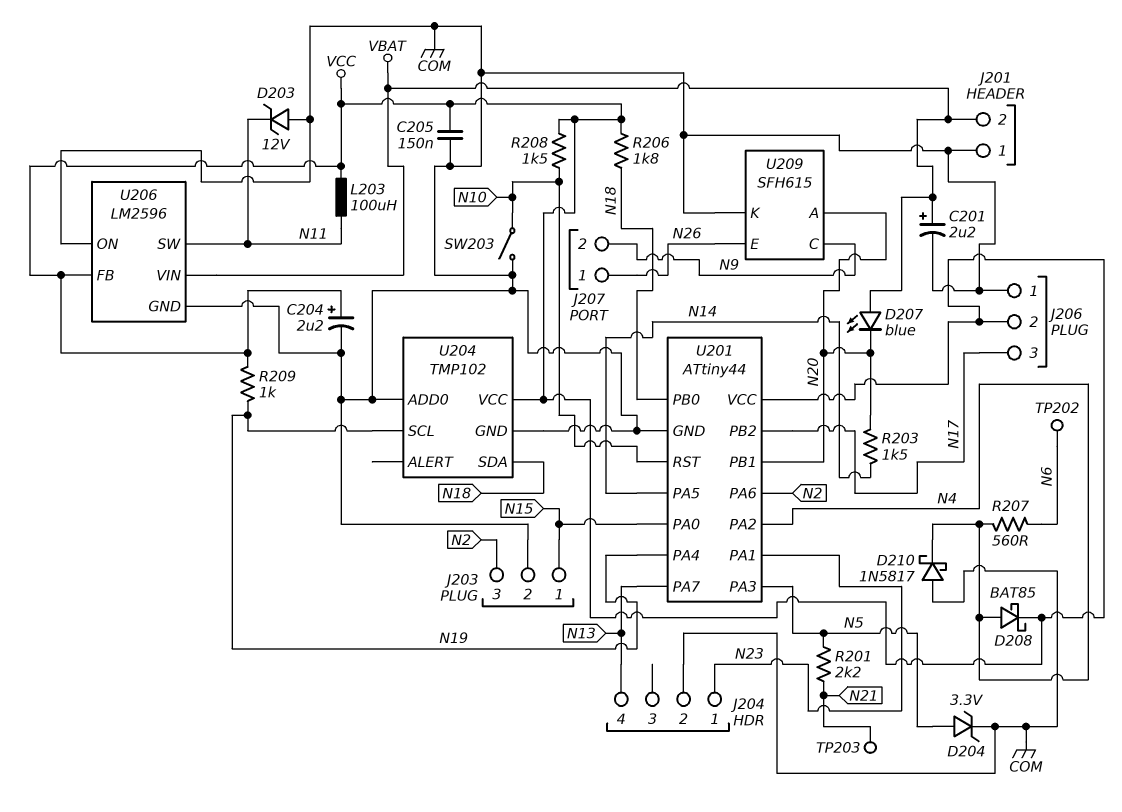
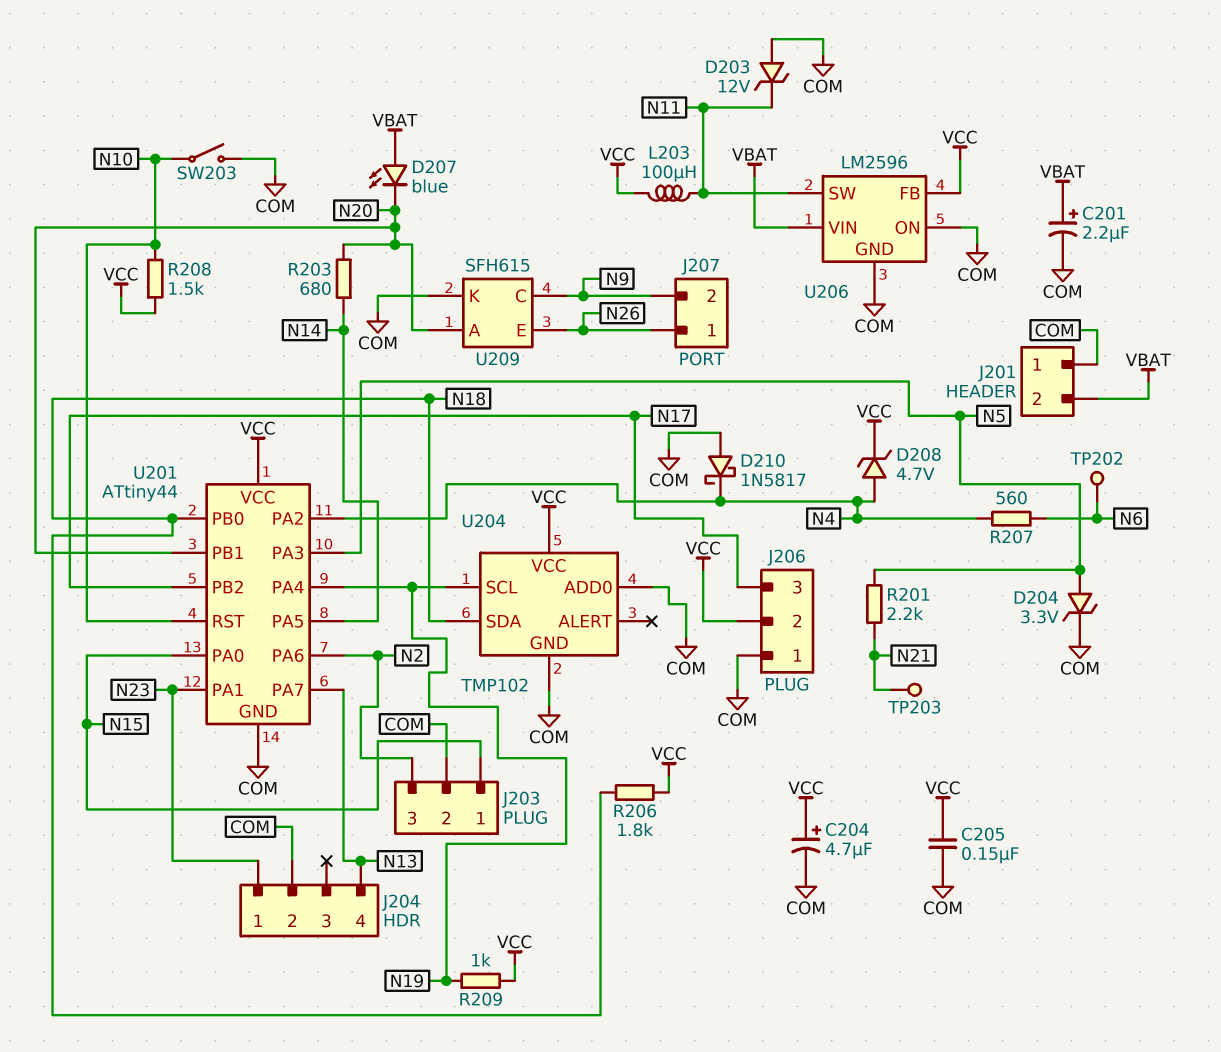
C204: 2.2uF (plus VCC, minus COM) -> 4.7uF (plus VCC, minus COM)
D208: schottky BAT85 (A N4, K VCC) -> zener 4.7V (A N4, K VCC)
R203: 1.5k (N14, N20) -> 680 (N14, N20)

